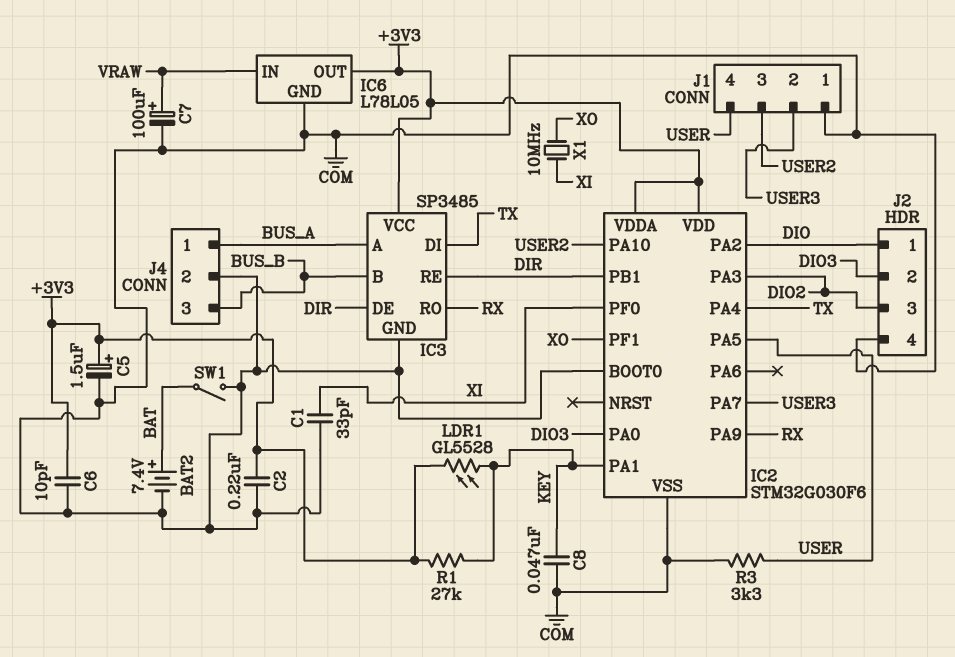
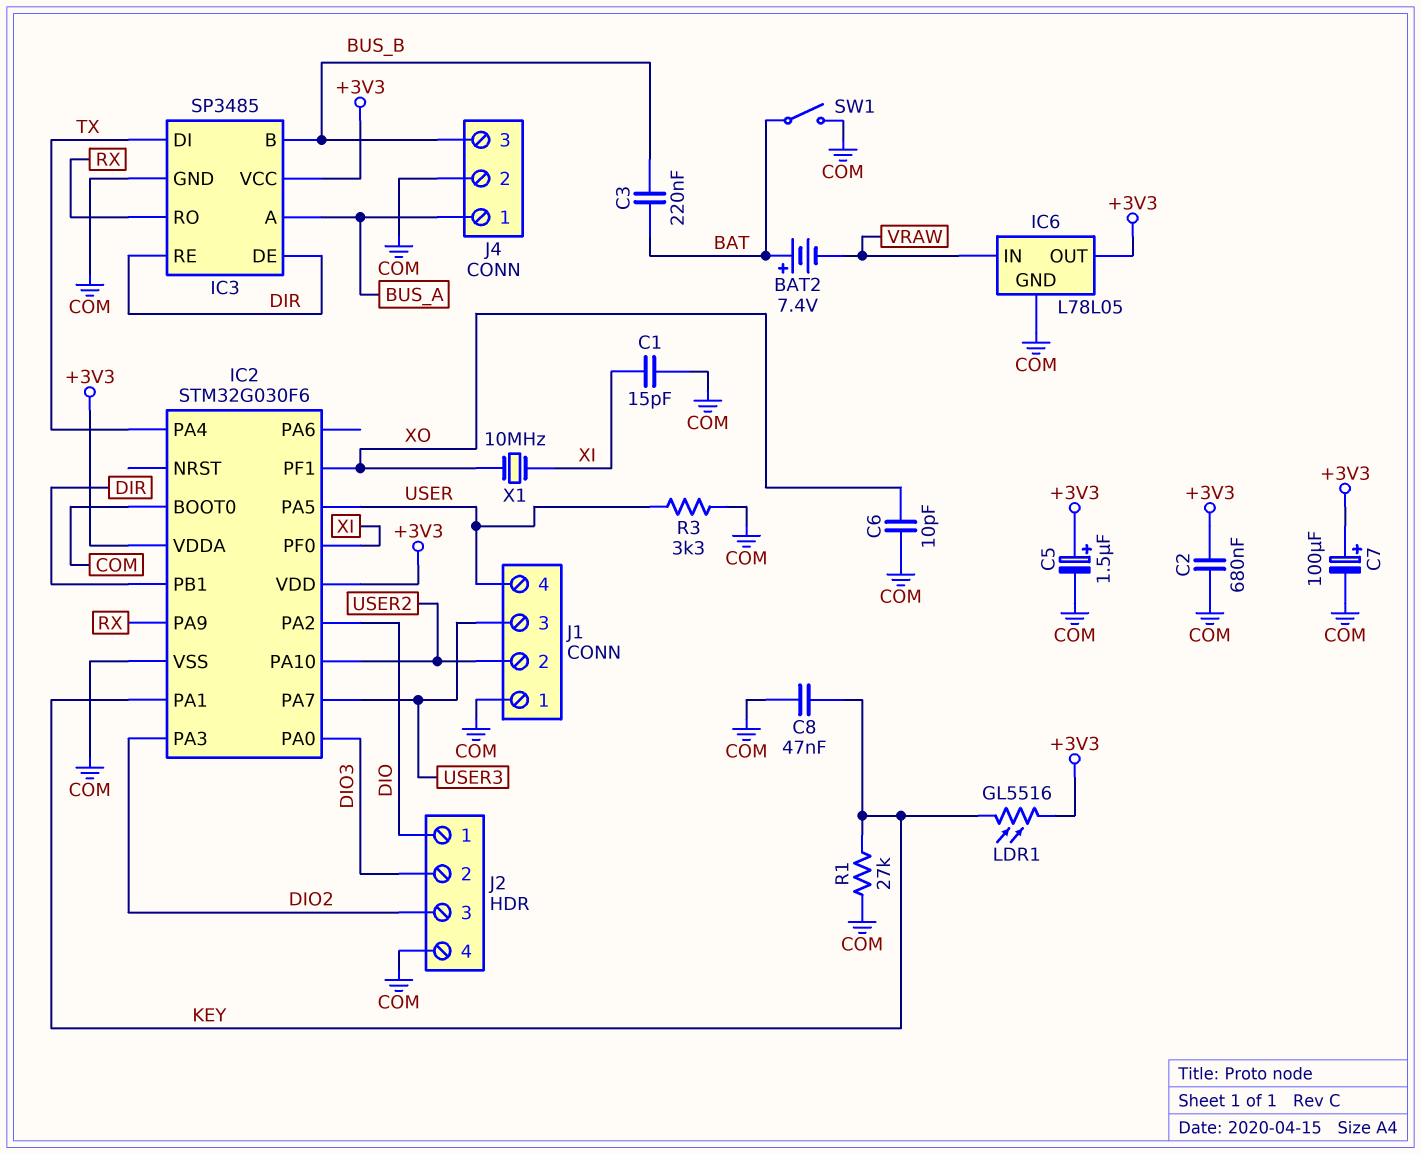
BAT2: 7.4V (plus BAT, minus COM) -> 7.4V (plus BAT, minus VRAW)
C1: 33pF (COM, XI) -> 15pF (COM, XI)
C2: 220nF (+3V3, COM) -> 680nF (+3V3, COM)
C3: none -> 220nF (BAT, BUS_B)
C6: 10pF (+3V3, COM) -> 10pF (COM, XO)
C7: 100uF (plus VRAW, minus COM) -> 100uF (plus +3V3, minus COM)
J1 pin 2: USER3 -> USER2
J1 pin 3: USER2 -> USER3
LDR1: GL5528 (+3V3, KEY) -> GL5516 (+3V3, KEY)
R1: 27k (+3V3, KEY) -> 27k (COM, KEY)

